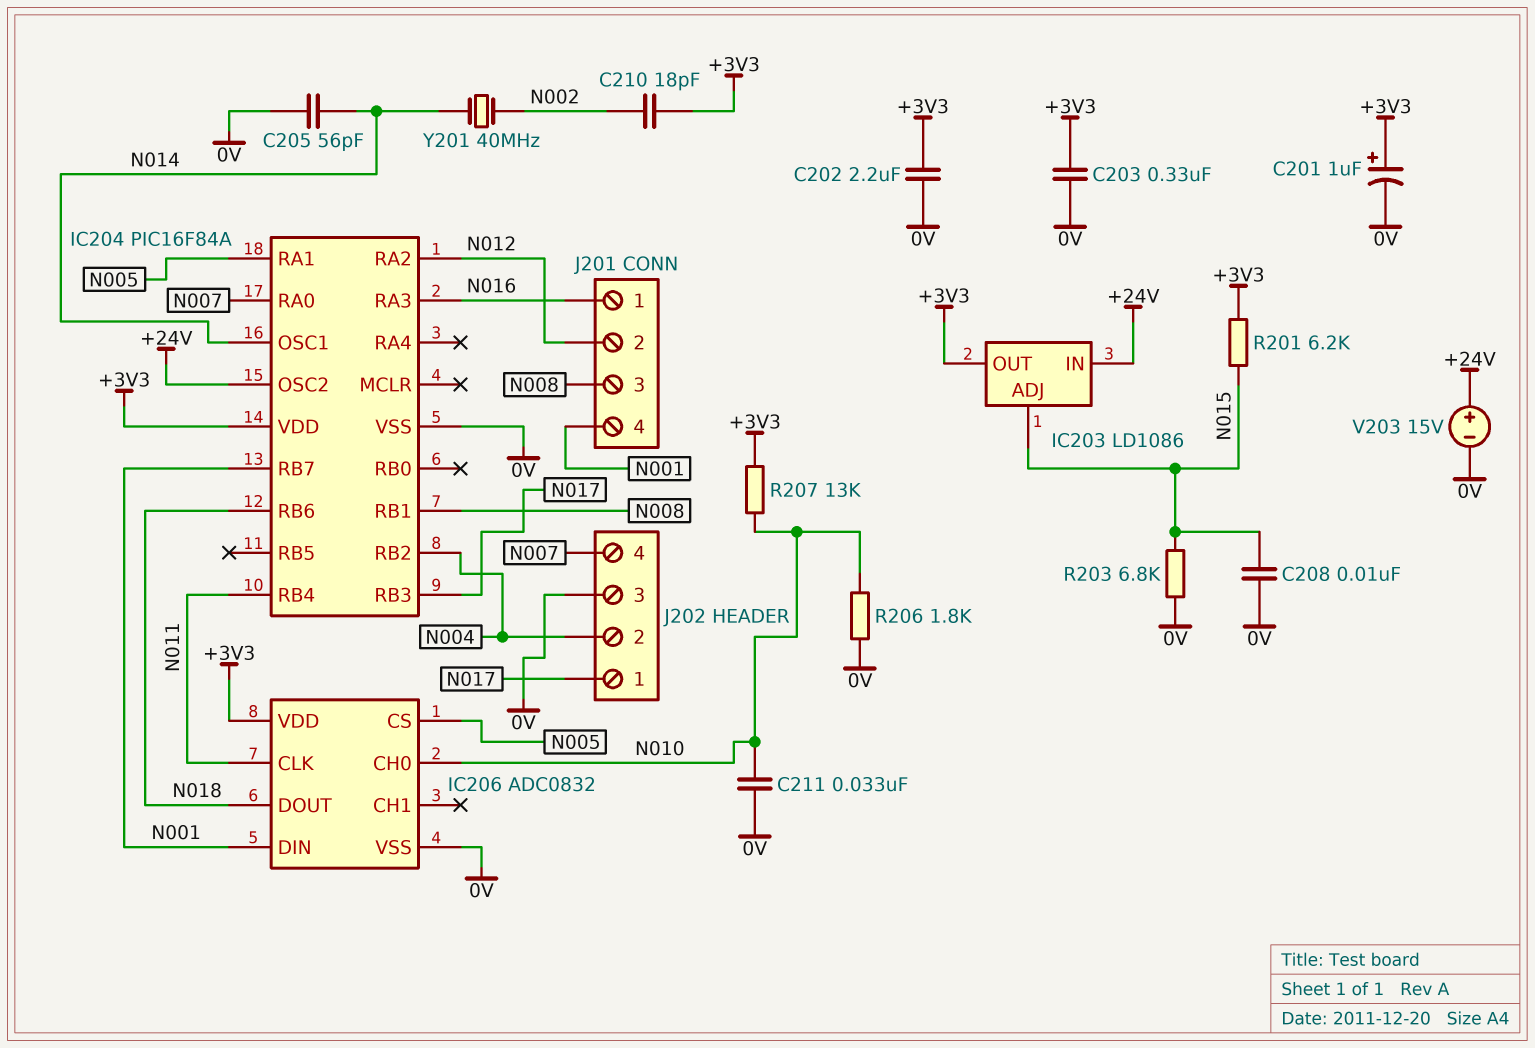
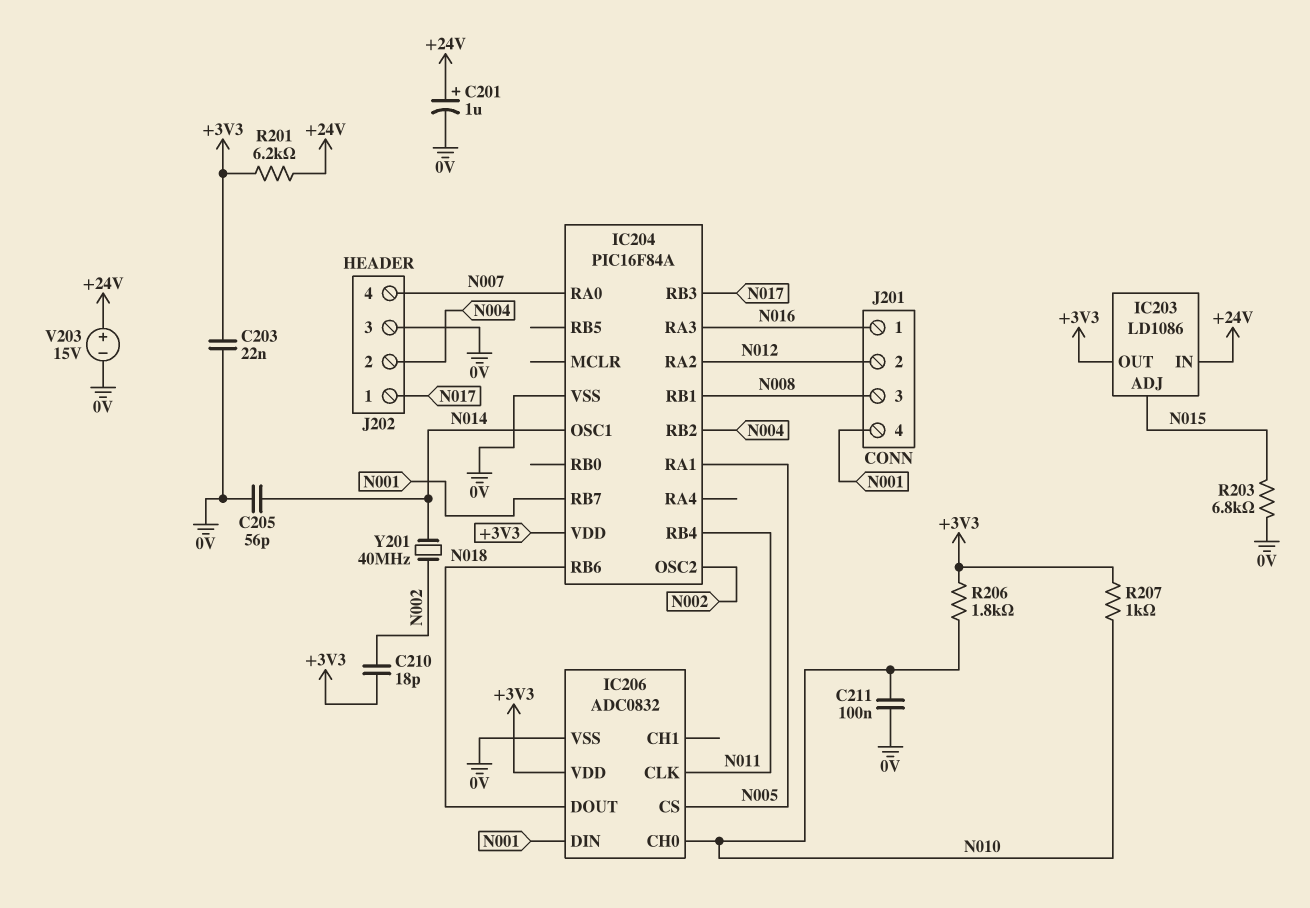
C201: 1uF (plus +3V3, minus 0V) -> 1uF (plus +24V, minus 0V)
C202: 2.2uF (+3V3, 0V) -> none
C203: 330nF (+3V3, 0V) -> 22nF (+3V3, 0V)
C208: 10nF (0V, N015) -> none
C211: 33nF (0V, N010) -> 100nF (0V, N010)
IC204 pin OSC2: +24V -> N002
R201: 6.2k (+3V3, N015) -> 6.2k (+3V3, +24V)
R206: 1.8k (0V, N010) -> 1.8k (+3V3, N010)
R207: 13k (+3V3, N010) -> 1k (+3V3, N010)

